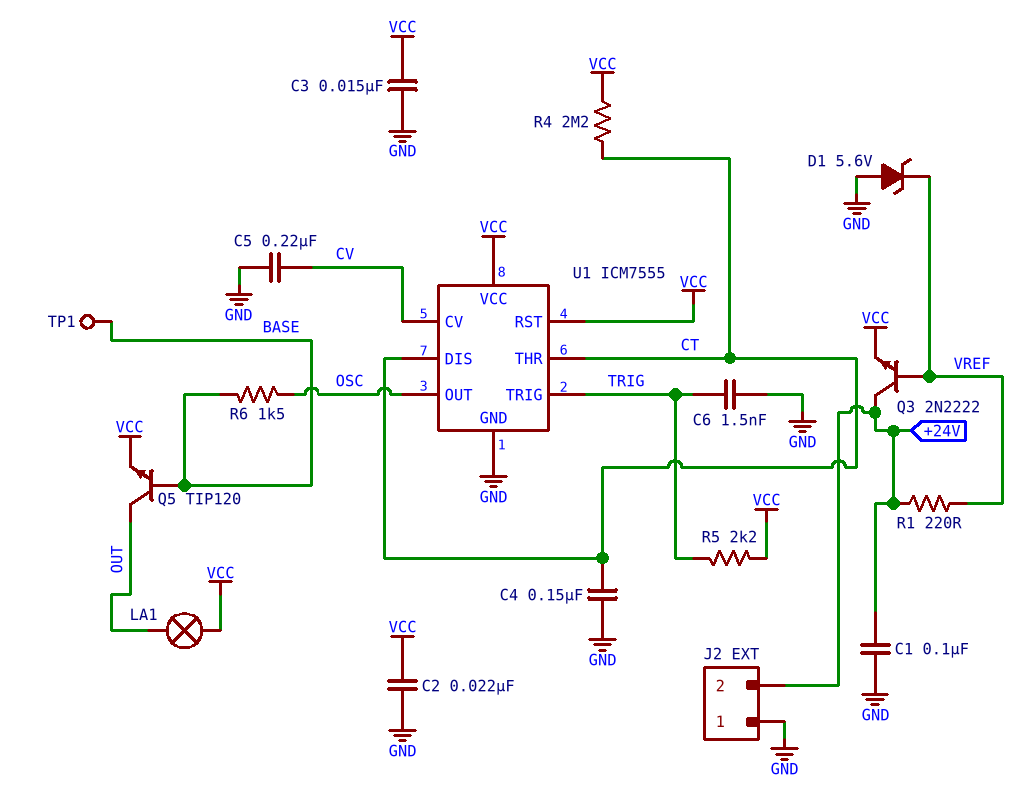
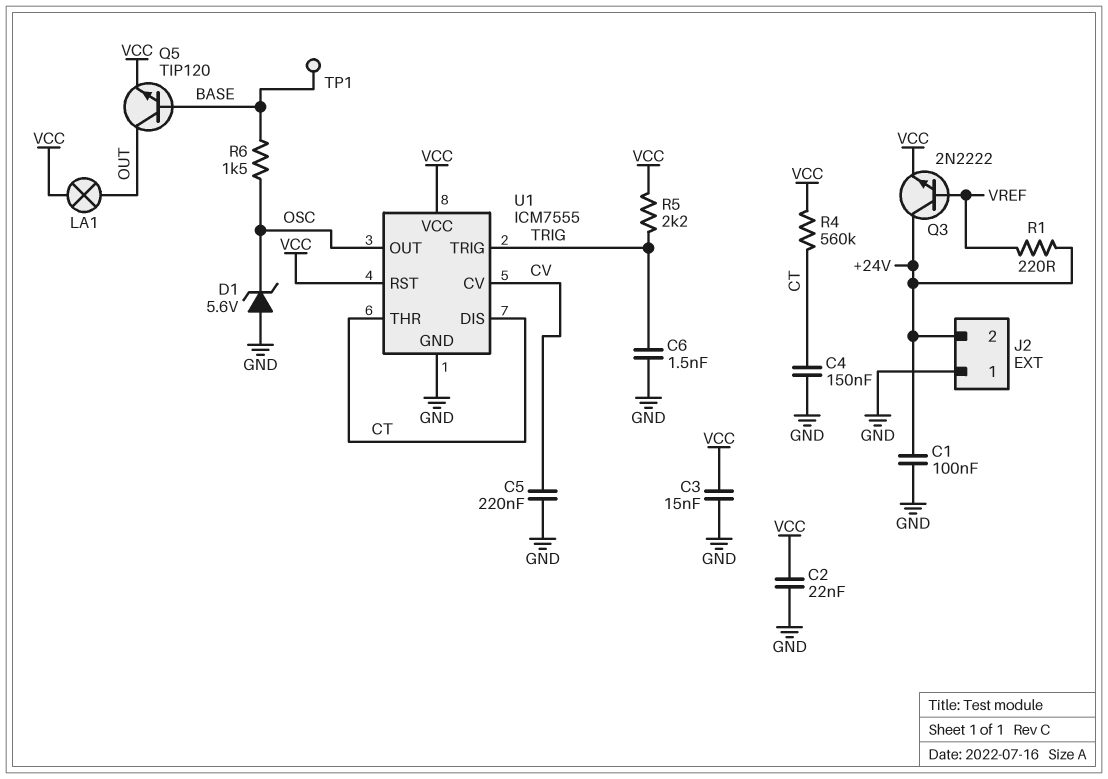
D1: zener 5.6V (A GND, K VREF) -> zener 5.6V (A GND, K OSC)
R4: 2.2M (CT, VCC) -> 560k (CT, VCC)

